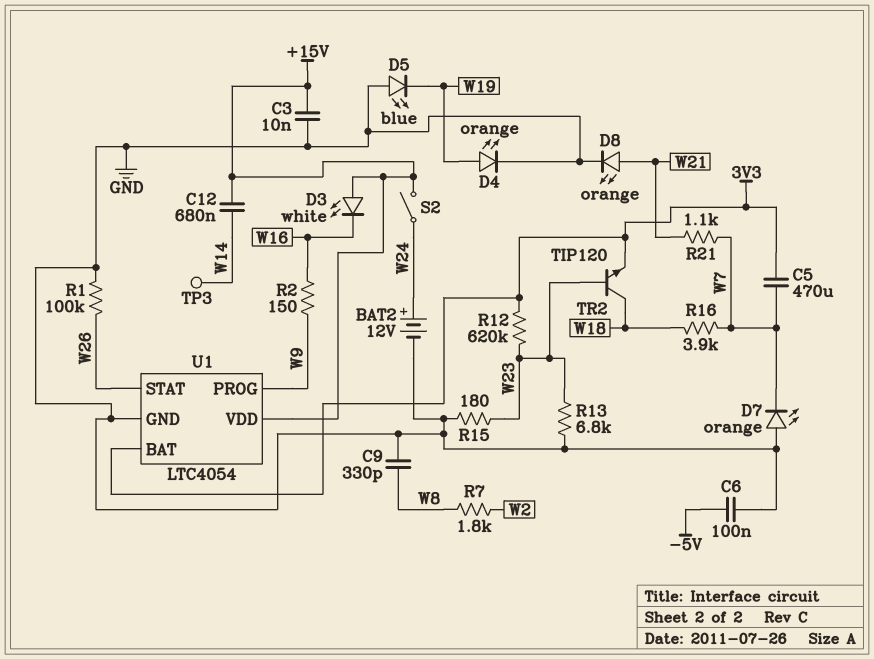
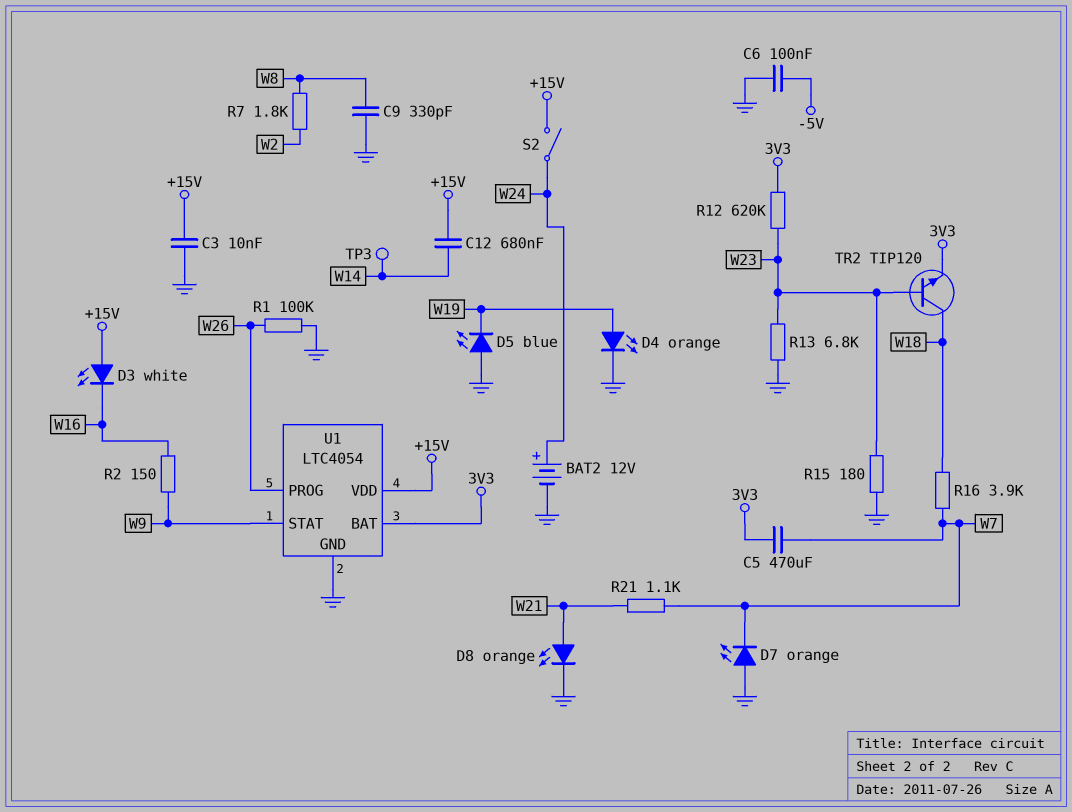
U1 pin PROG: W9 -> W26
U1 pin STAT: W26 -> W9

